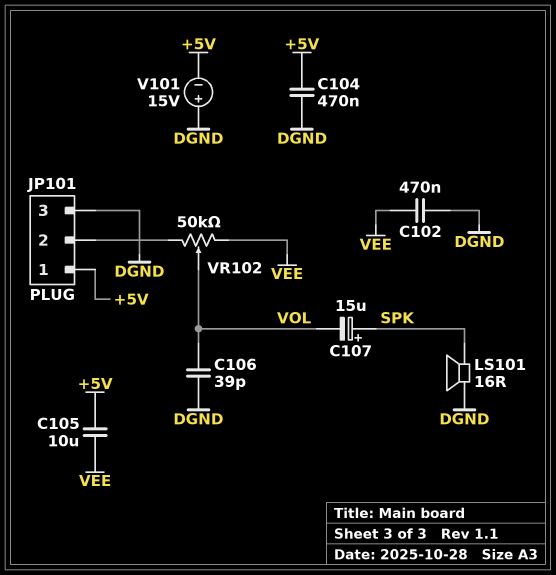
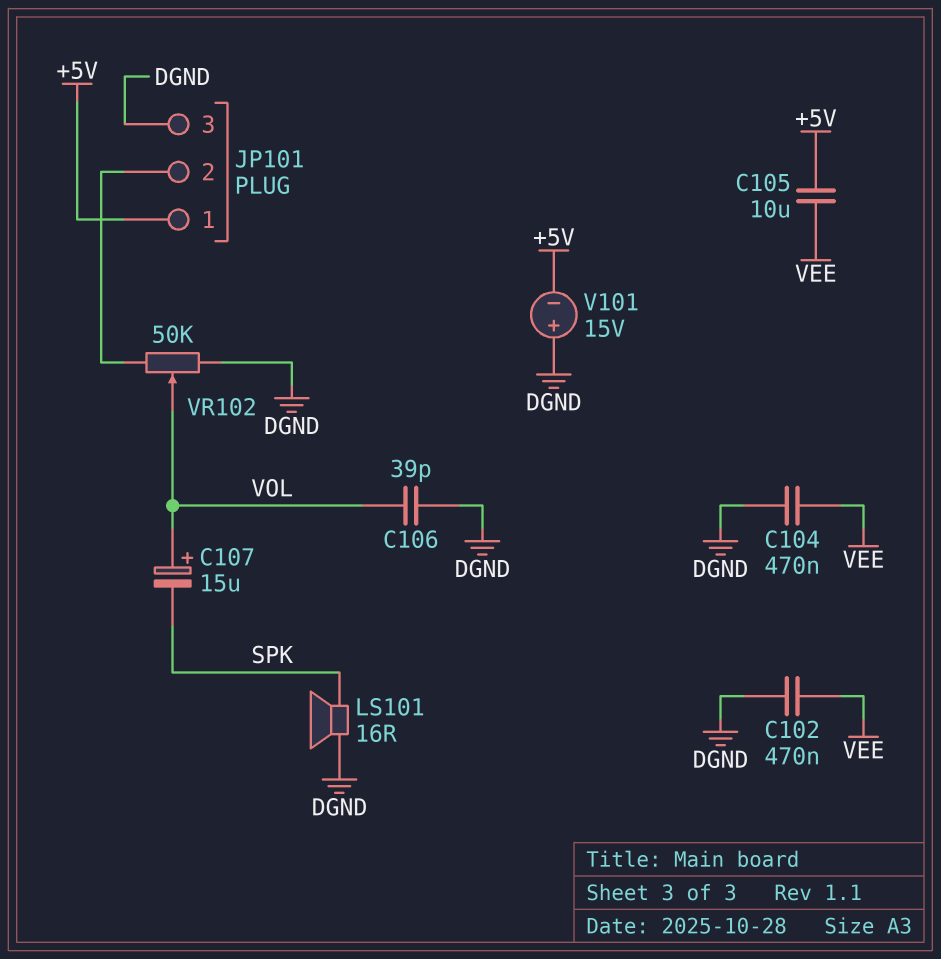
C104: 470nF (+5V, DGND) -> 470nF (DGND, VEE)
C107: 15uF (plus SPK, minus VOL) -> 15uF (plus VOL, minus SPK)
VR102: 50k (JP101/2, VEE, wiper VOL) -> 50k (DGND, JP101/2, wiper VOL)

